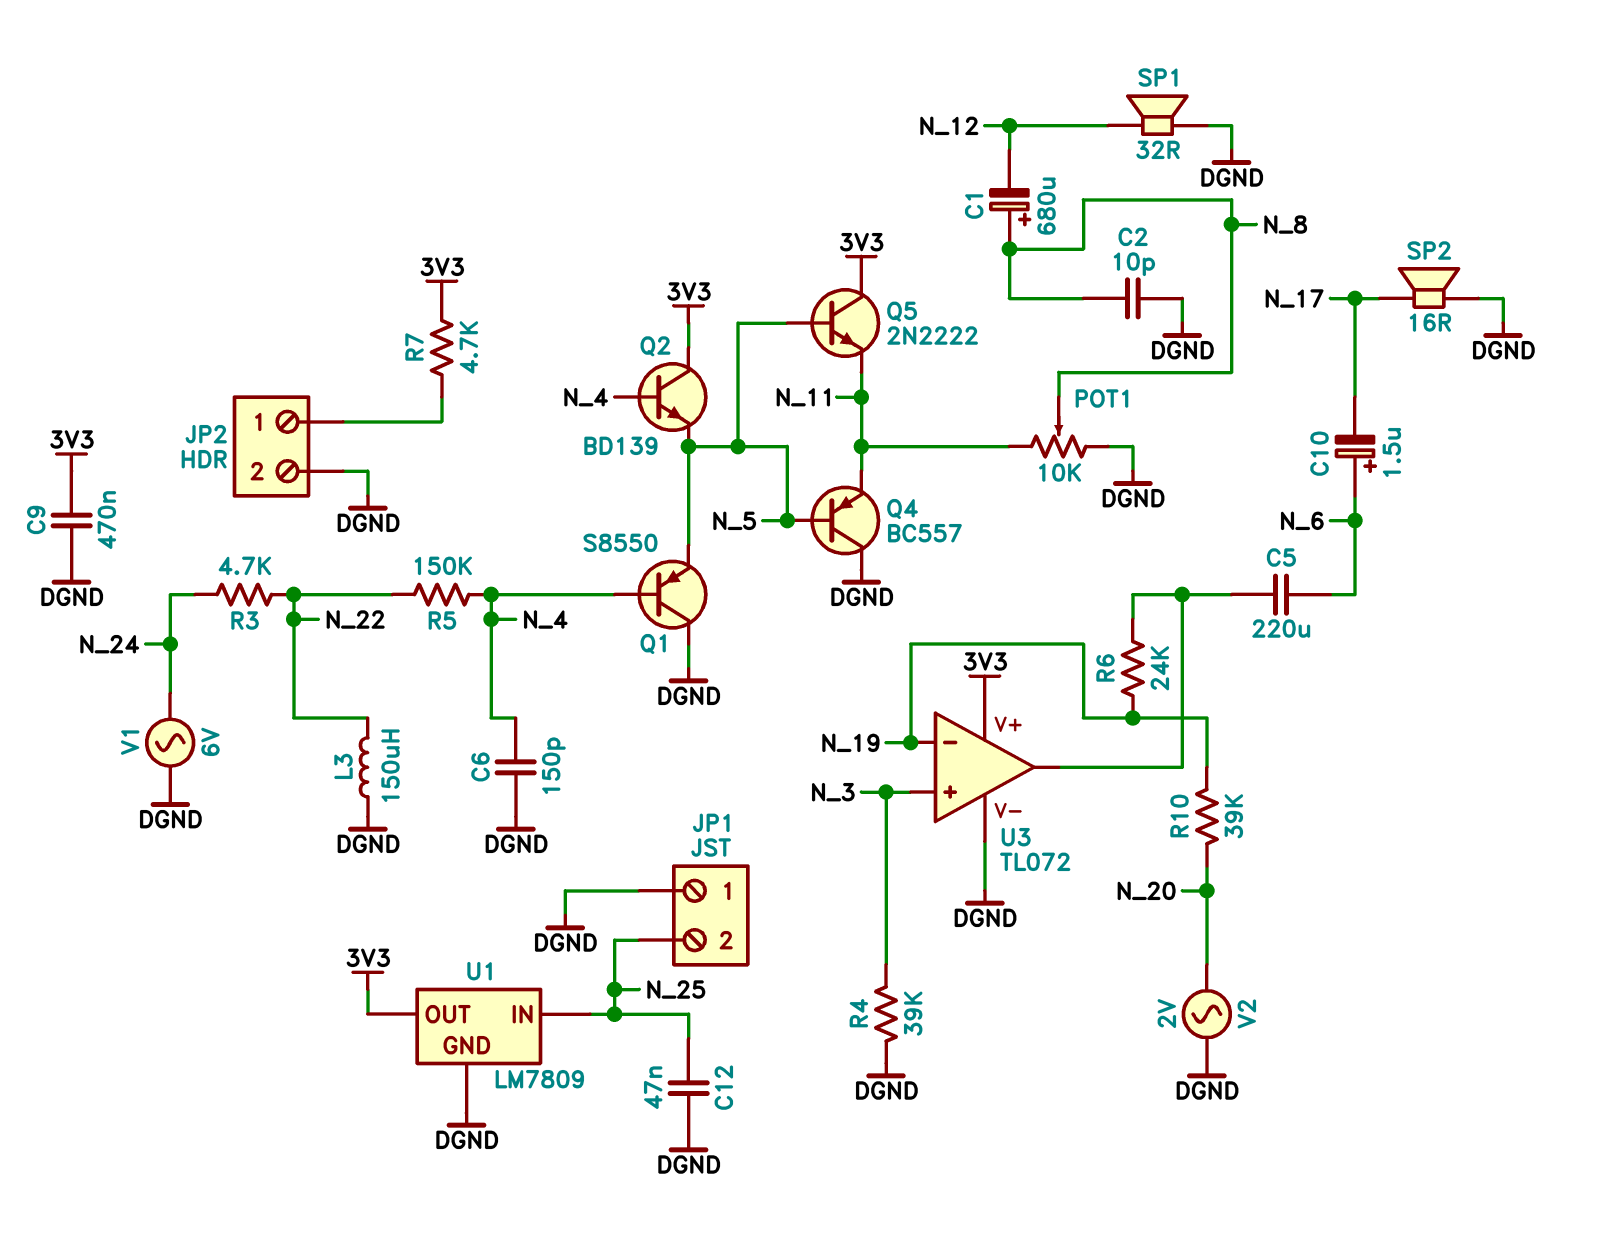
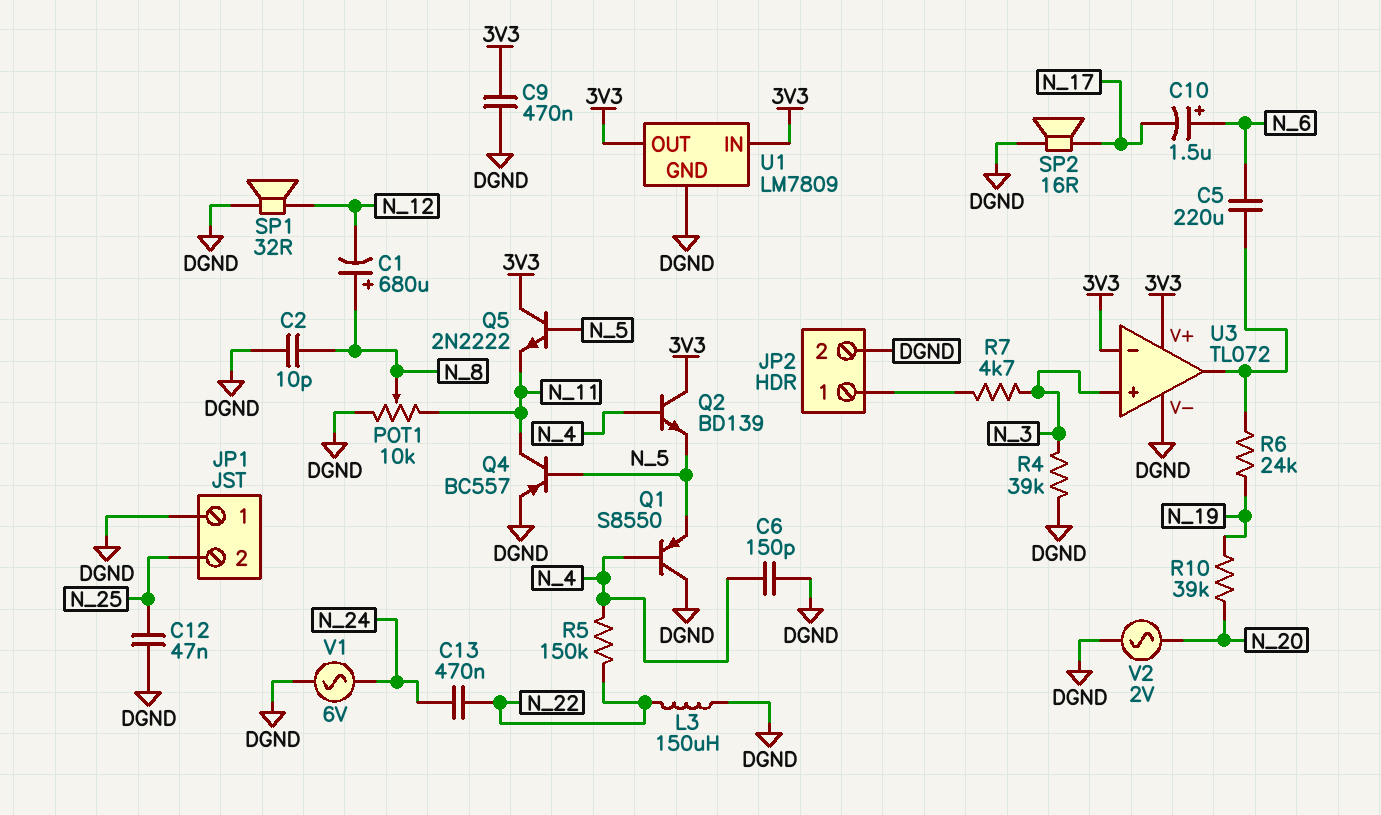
C13: none -> 470nF (N_22, N_24)
Q4: PNP BC557 (B N_5, C DGND, E N_11) -> PNP BC557 (B N_5, C N_11, E DGND)
R3: 4.7k (N_22, N_24) -> none
R7: 4.7k (3V3, JP2/1) -> 4.7k (JP2/1, N_3)
U1 pin IN: N_25 -> 3V3
U3 pin in-: N_19 -> 3V3

